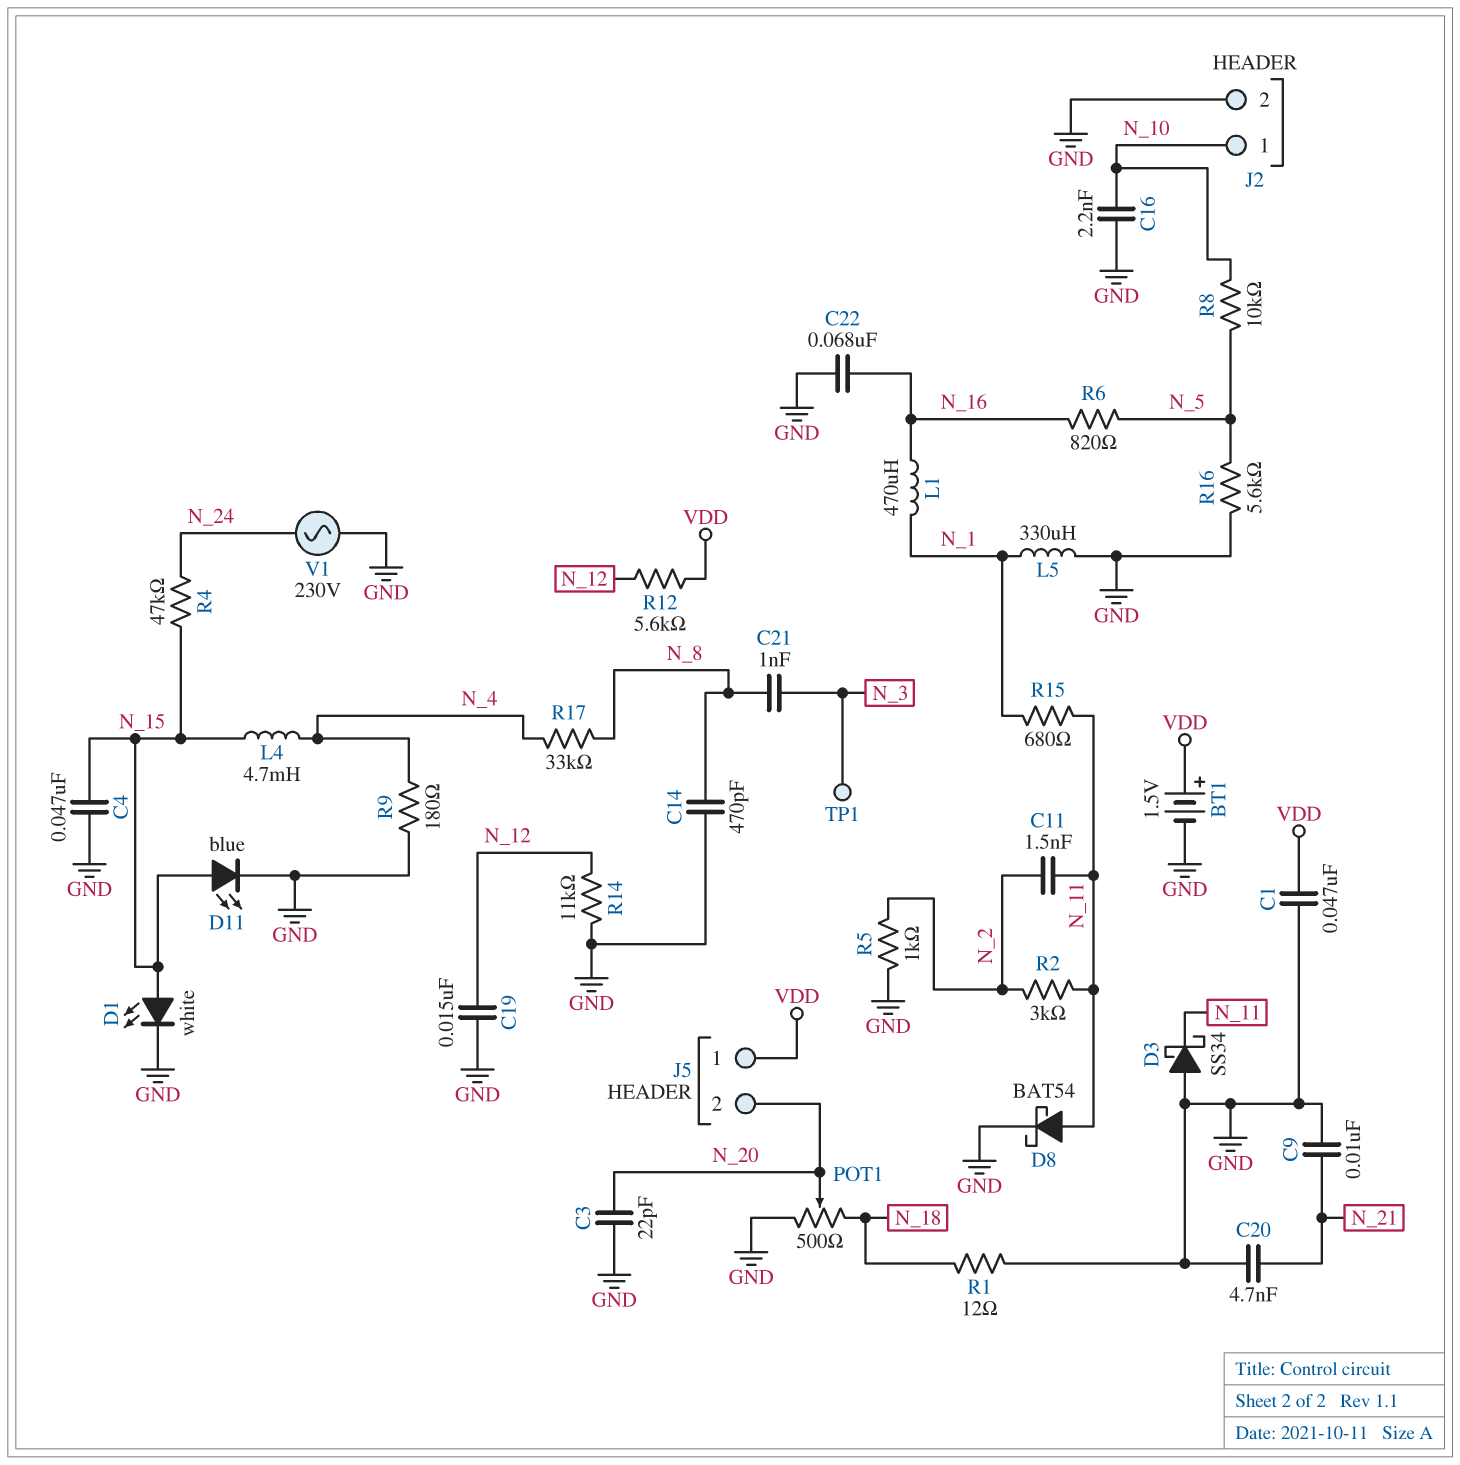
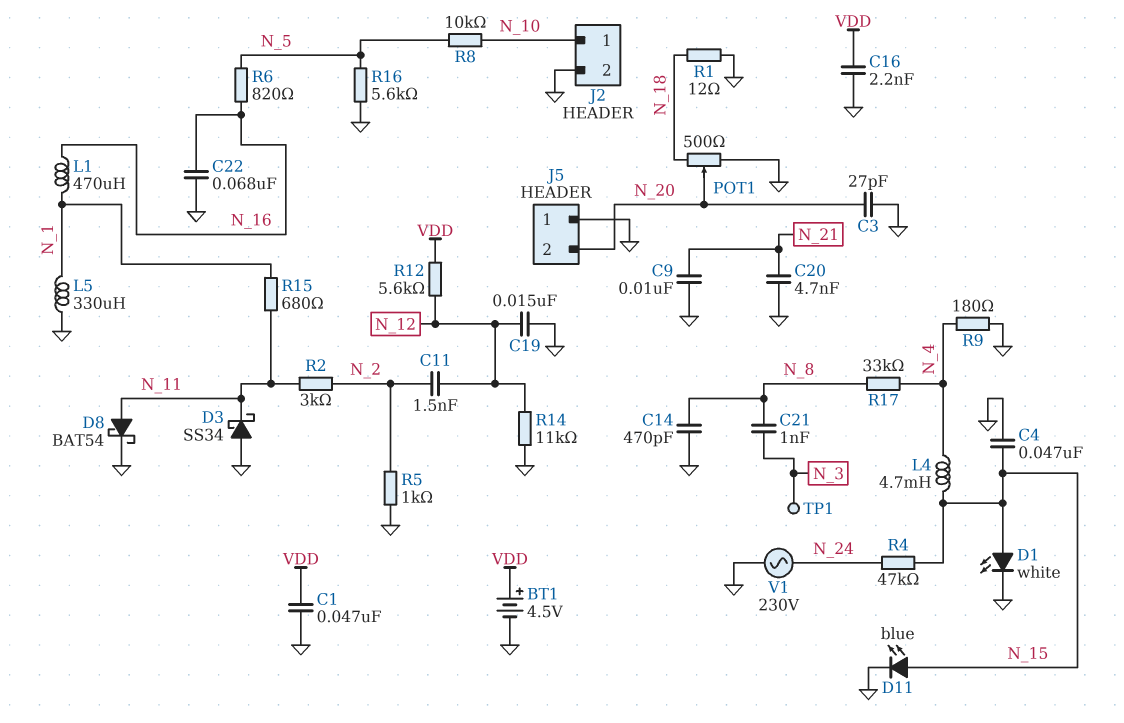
BT1: 1.5V (plus VDD, minus GND) -> 4.5V (plus VDD, minus GND)
C3: 22pF (GND, N_20) -> 27pF (GND, N_20)
C11: 1.5nF (N_2, N_11) -> 1.5nF (N_2, N_12)
C16: 2.2nF (GND, N_10) -> 2.2nF (GND, VDD)
J5 pin 1: VDD -> GND

